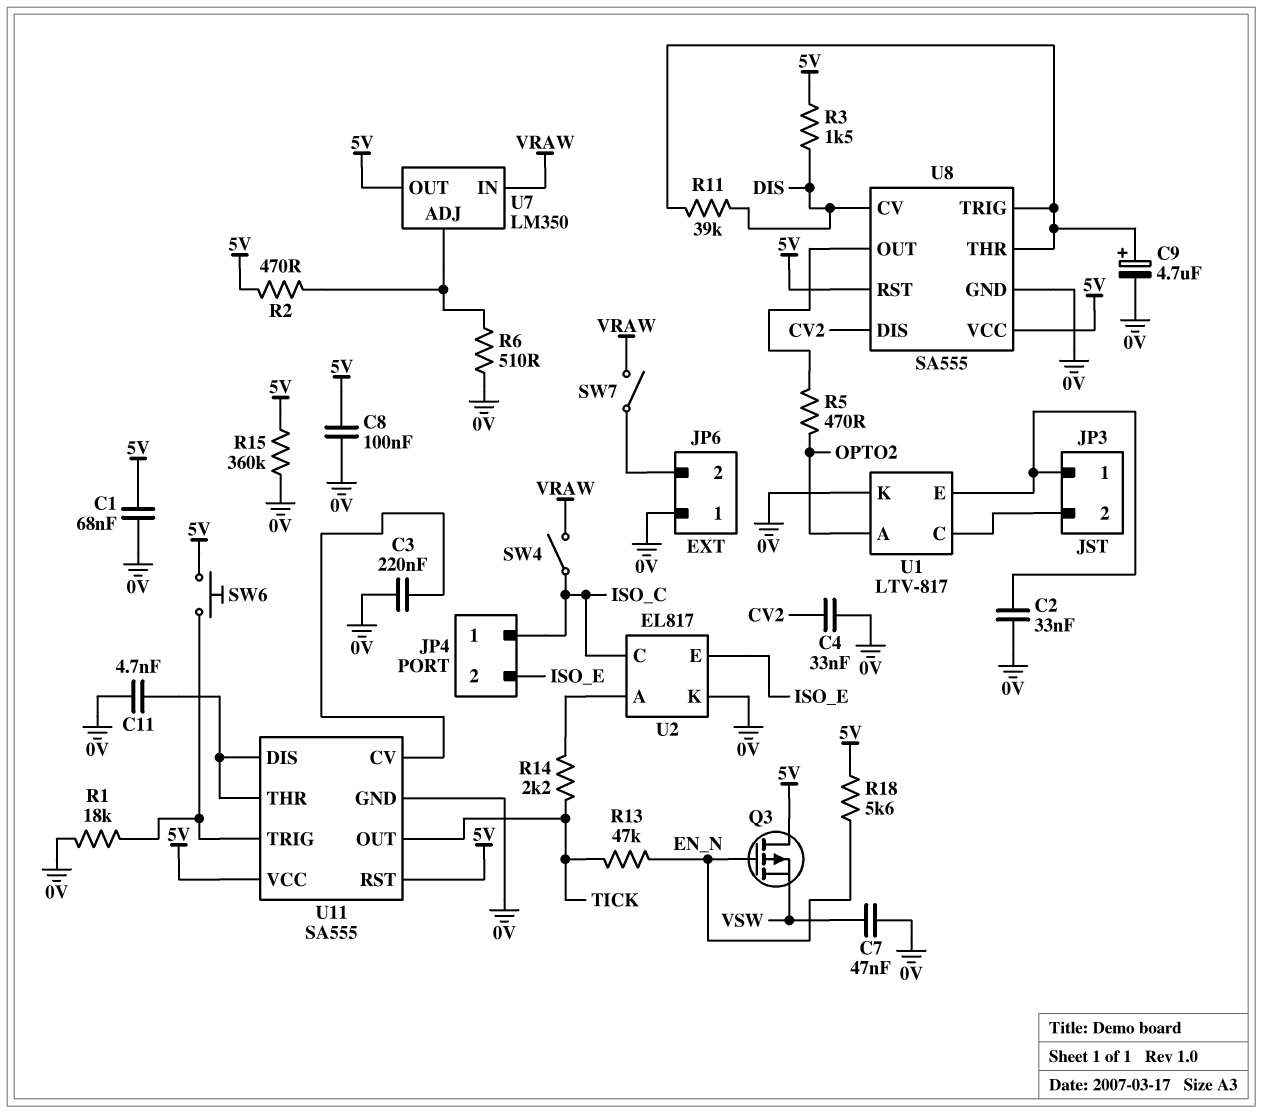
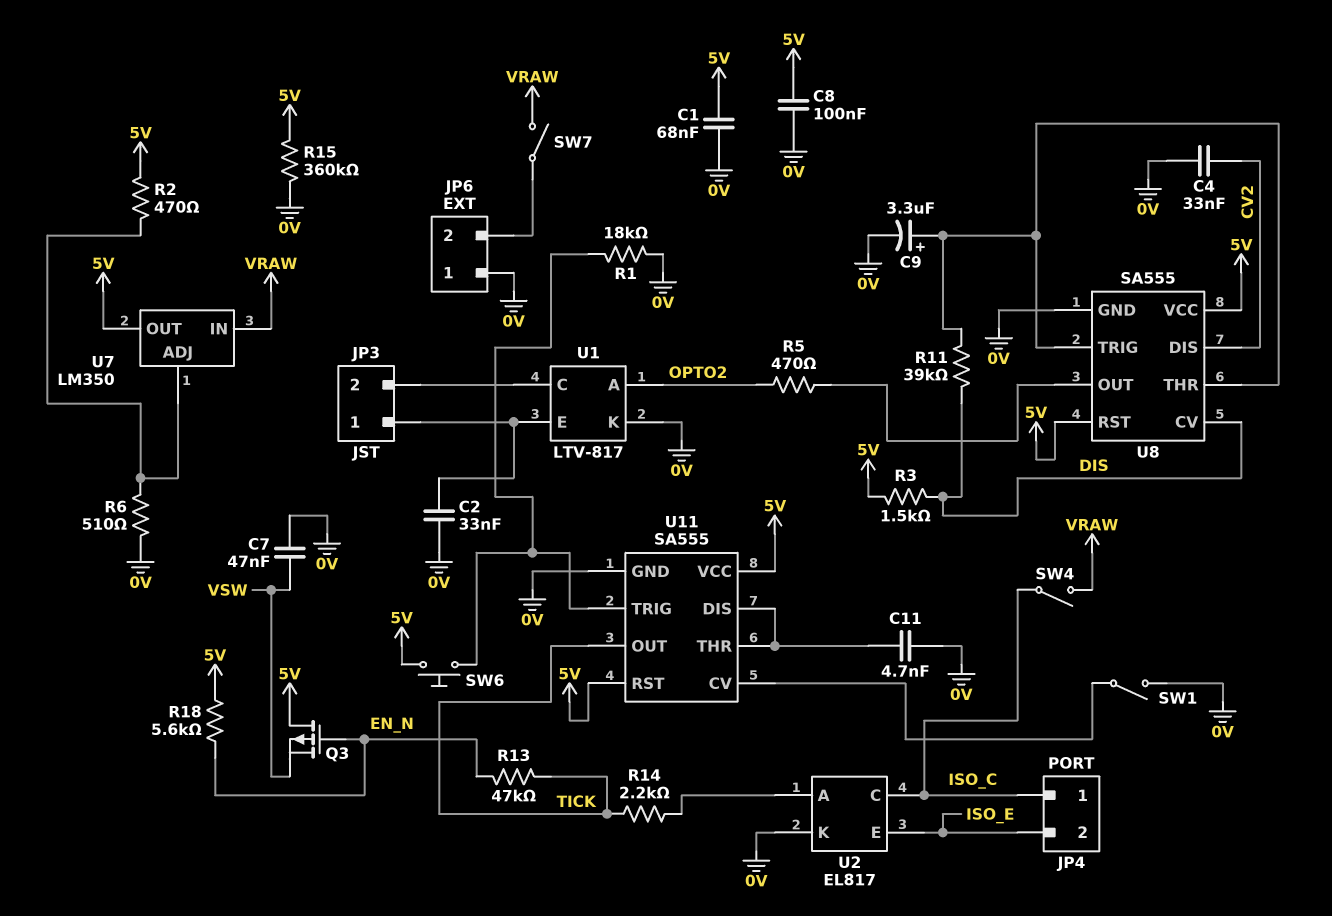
C3: 220nF (0V, U11/CV) -> none
C9: 4.7uF (plus U8/THR, minus 0V) -> 3.3uF (plus U8/THR, minus 0V)
SW1: none -> switch (0V, U11/CV)

